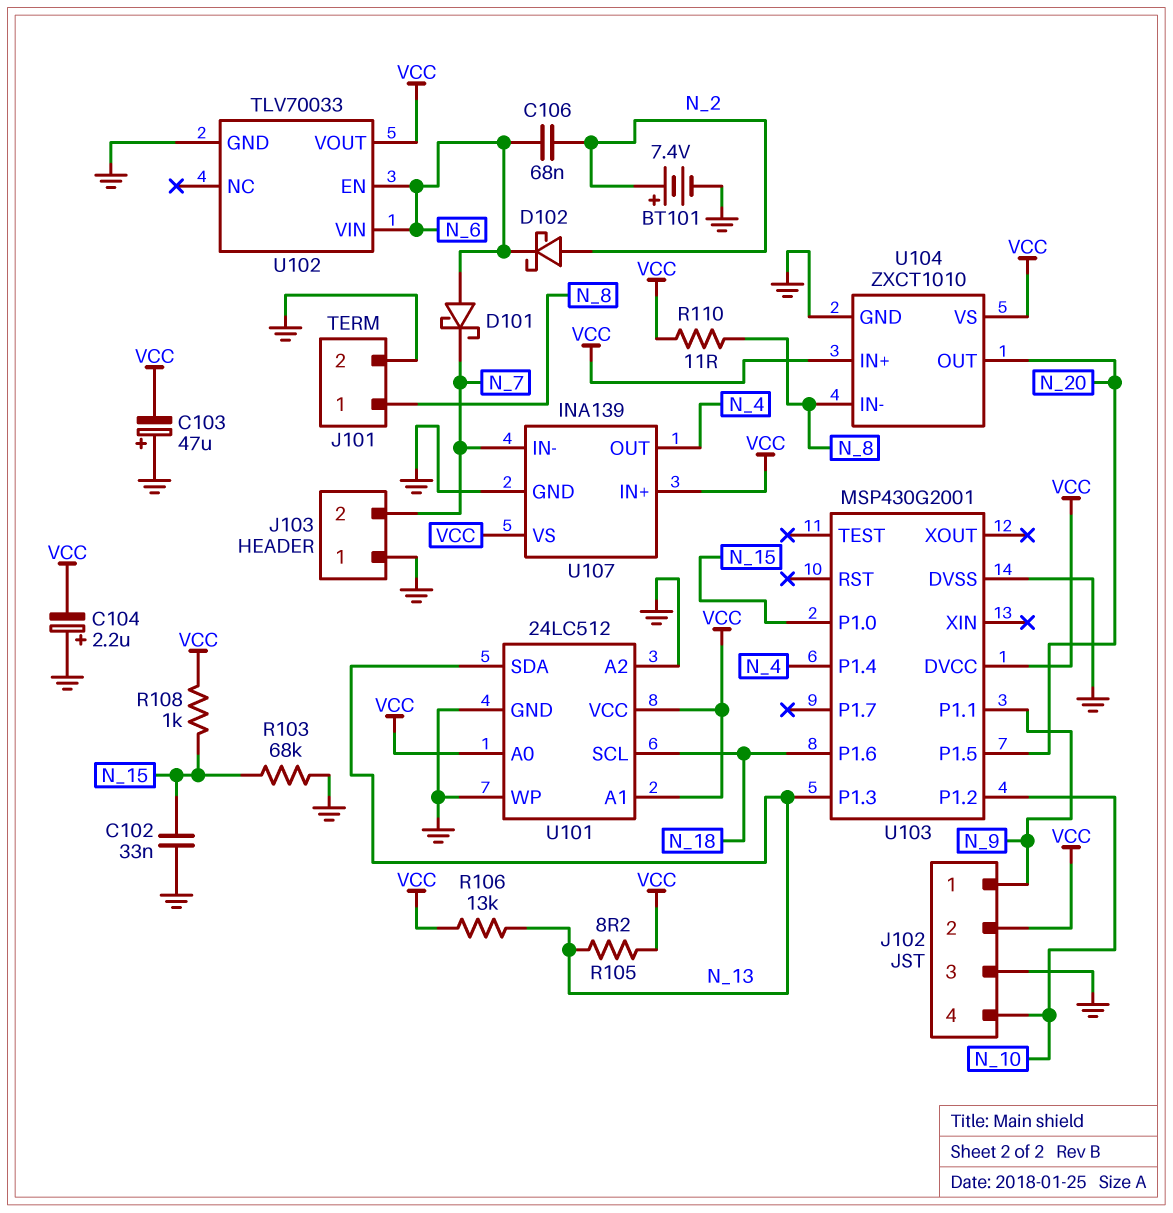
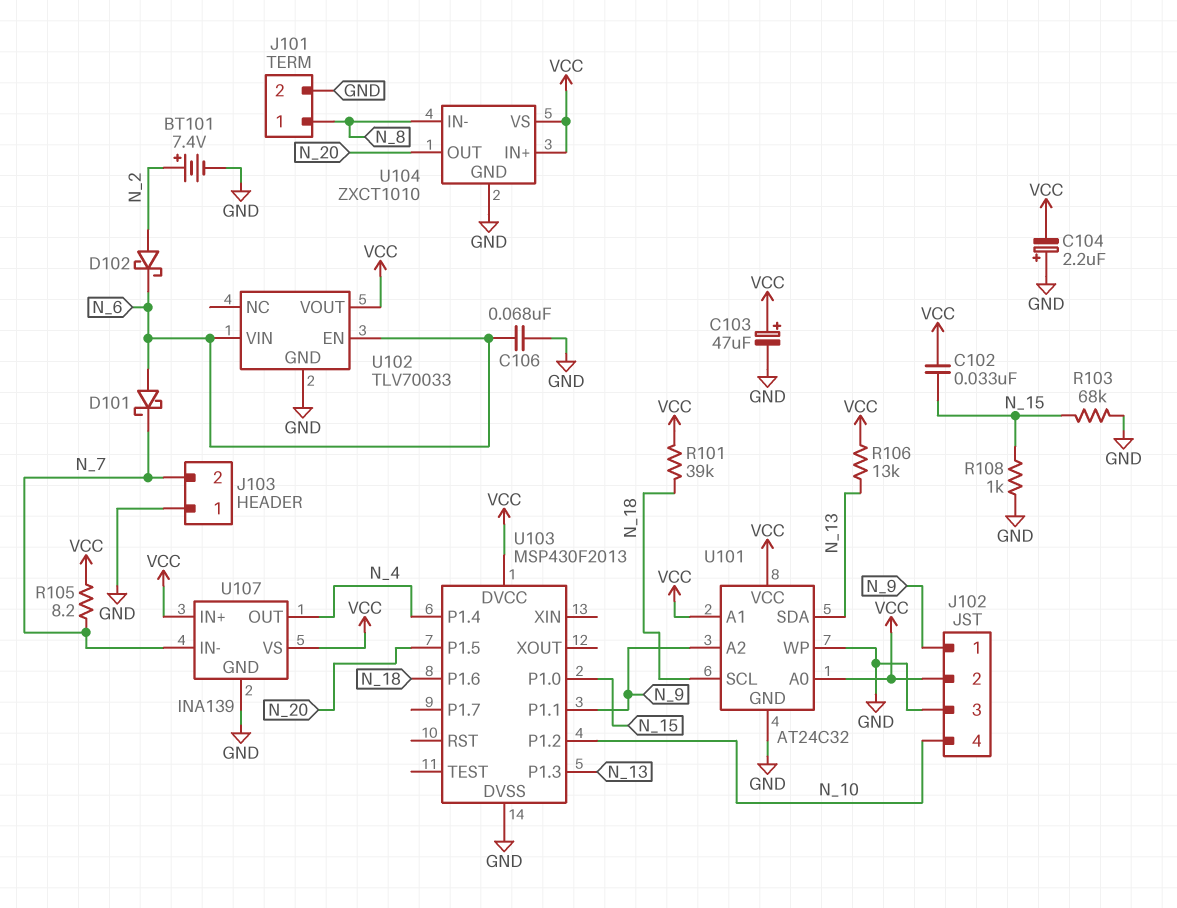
C102: 33nF (GND, N_15) -> 33nF (N_15, VCC)
C103: 47uF (plus GND, minus VCC) -> 47uF (plus VCC, minus GND)
C106: 68nF (N_2, N_6) -> 68nF (GND, N_6)
R101: none -> 39k (N_18, VCC)
R105: 8.2 (N_13, VCC) -> 8.2 (N_7, VCC)
R108: 1k (N_15, VCC) -> 1k (GND, N_15)
R110: 11 (N_8, VCC) -> none
U101: 24LC512 -> AT24C32
U101 pin A2: GND -> N_9
U103: MSP430G2001 -> MSP430F2013

